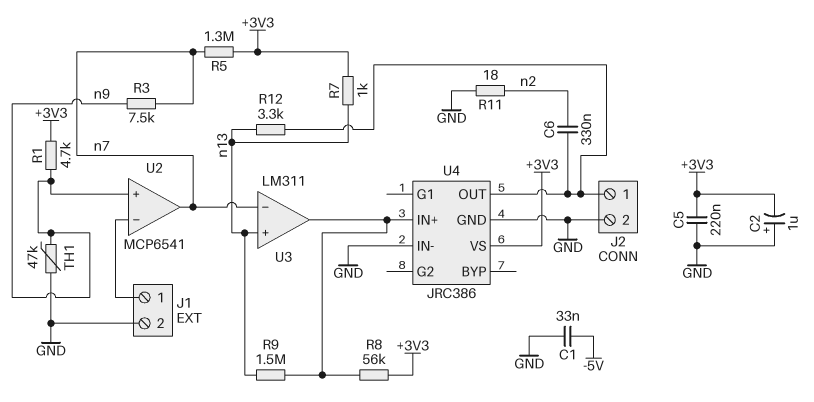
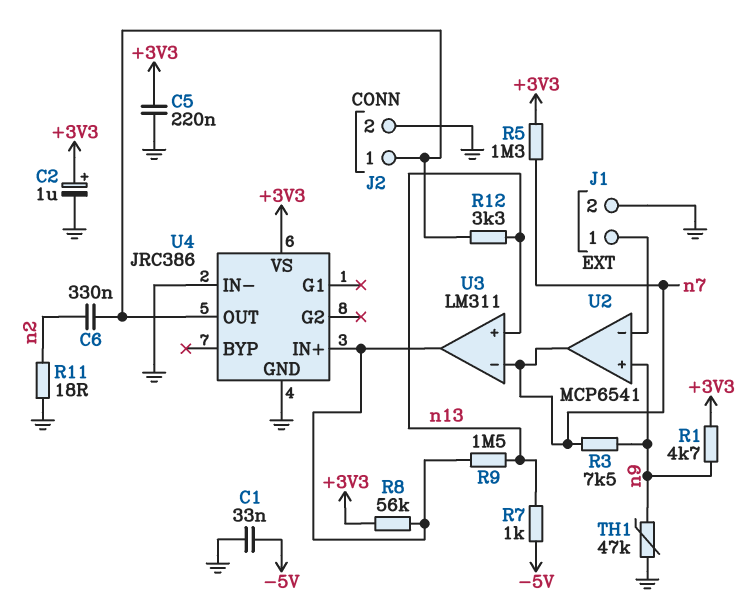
C2: 1uF (plus GND, minus +3V3) -> 1uF (plus +3V3, minus GND)
R7: 1k (+3V3, n13) -> 1k (-5V, n13)

